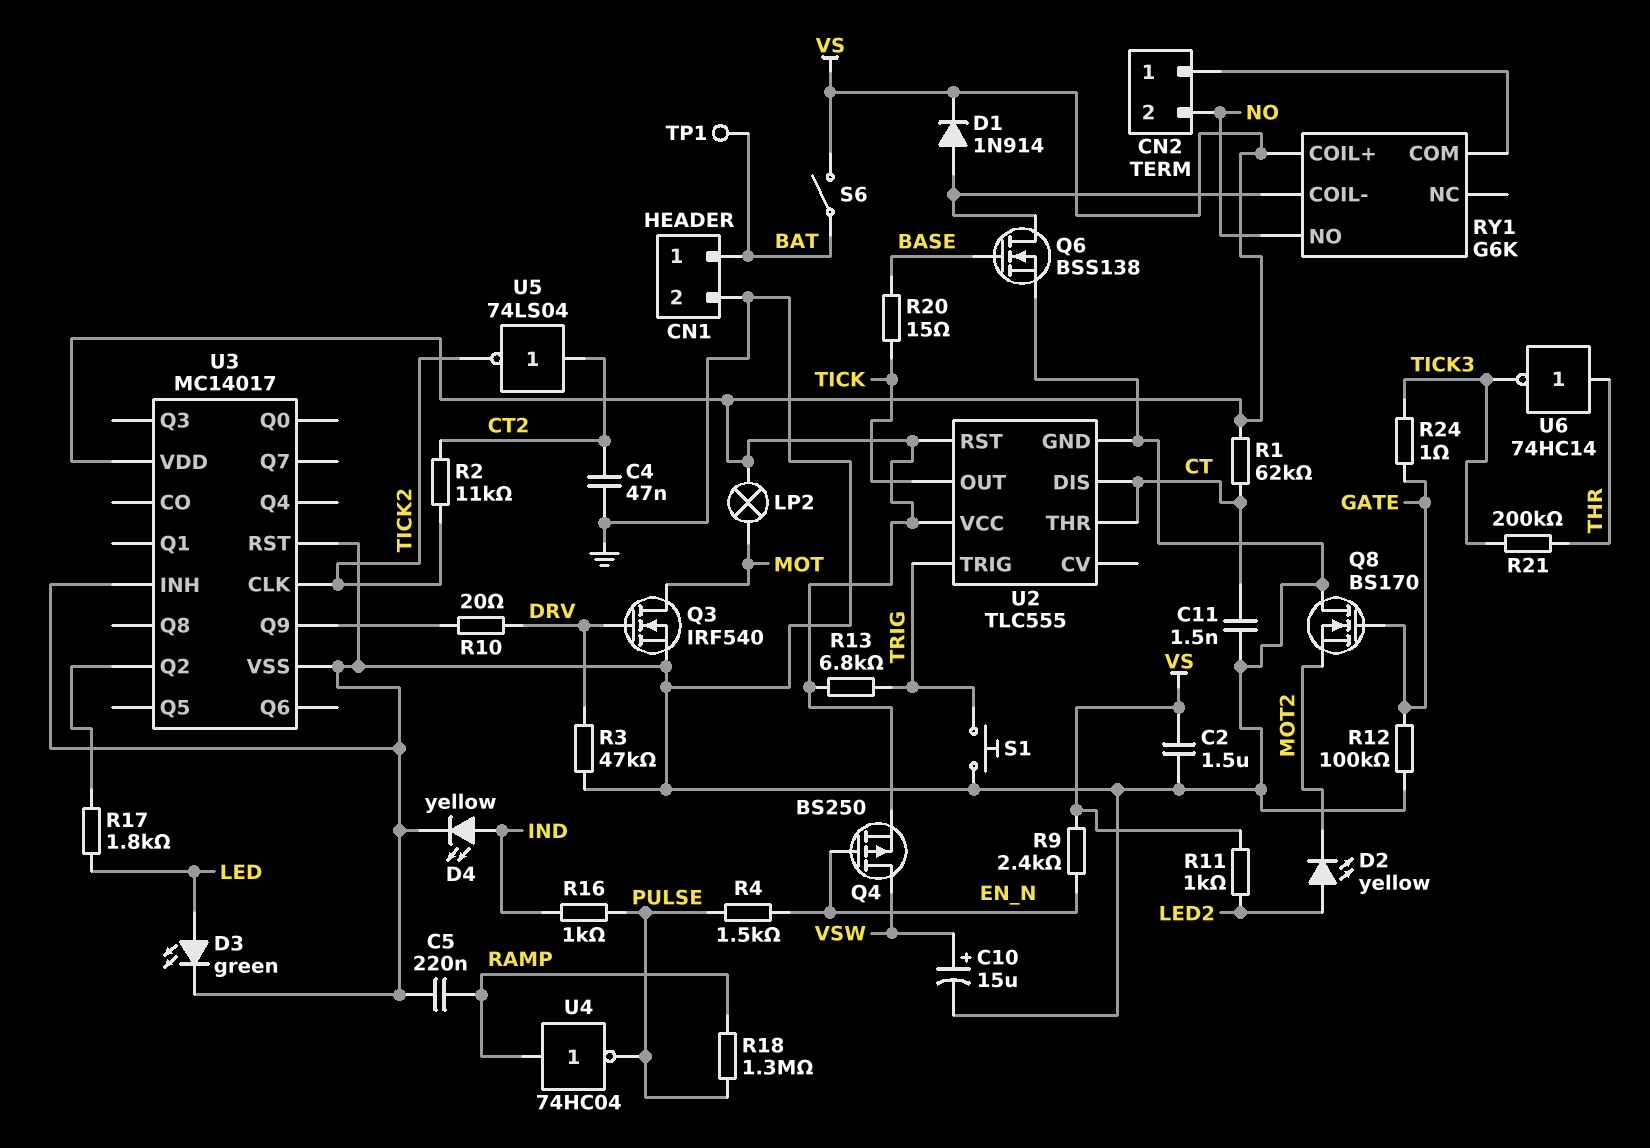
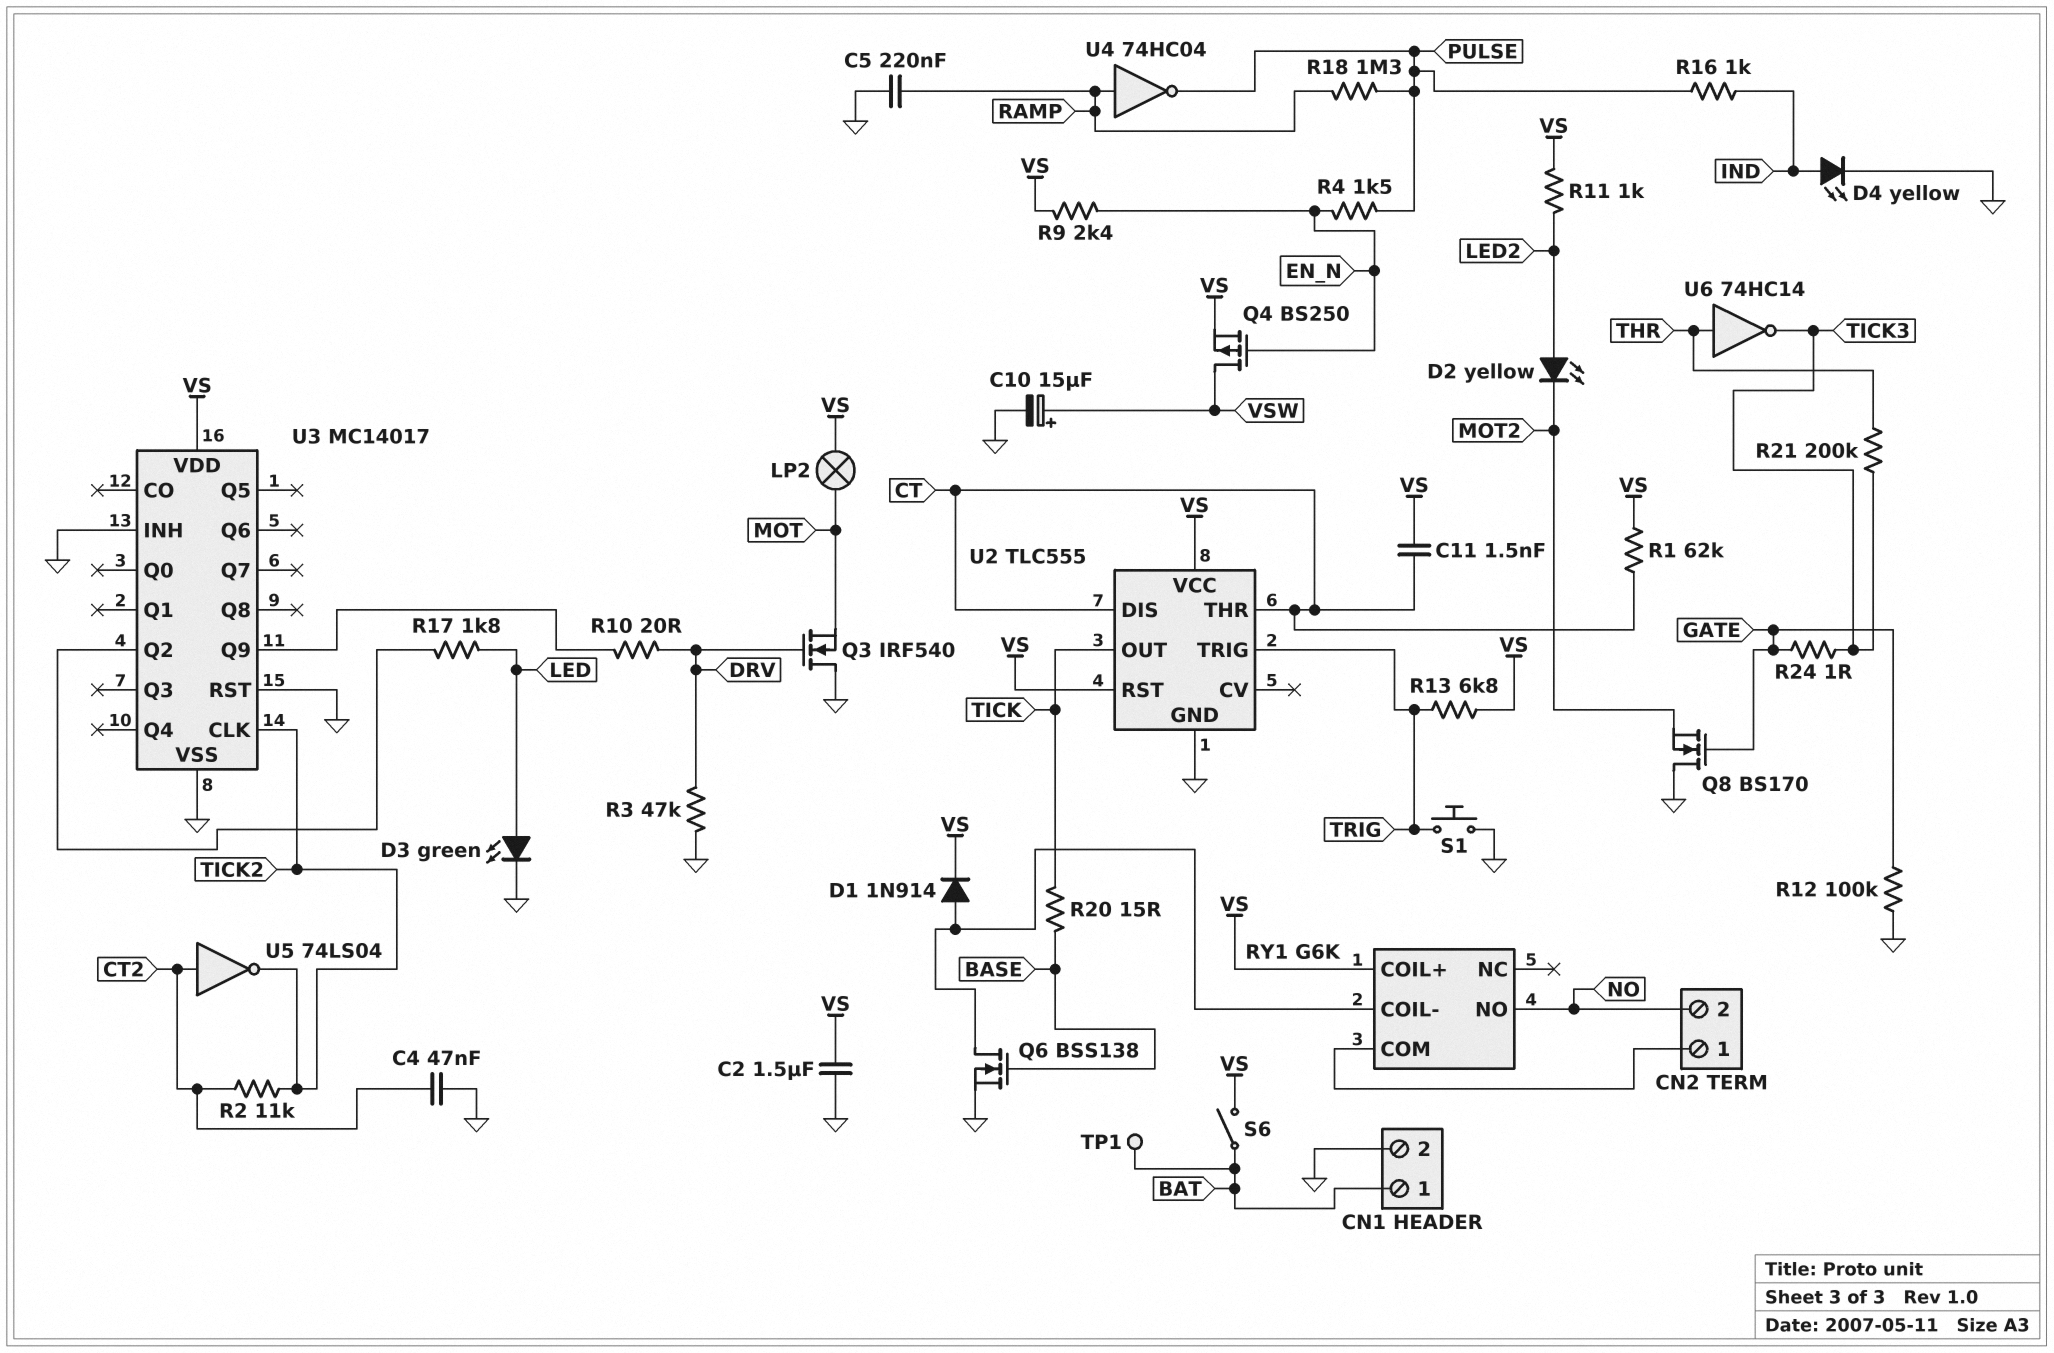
C11: 1.5nF (CT, GND) -> 1.5nF (CT, VS)
Q3: NMOS IRF540 (G DRV, D MOT, S GND) -> NMOS IRF540 (G DRV, D GND, S MOT)

